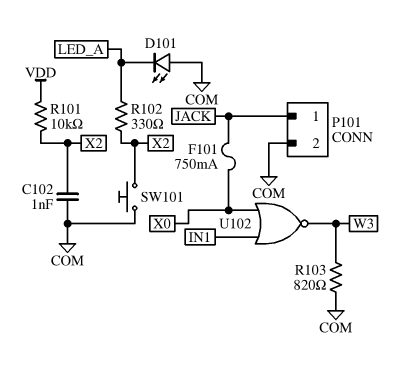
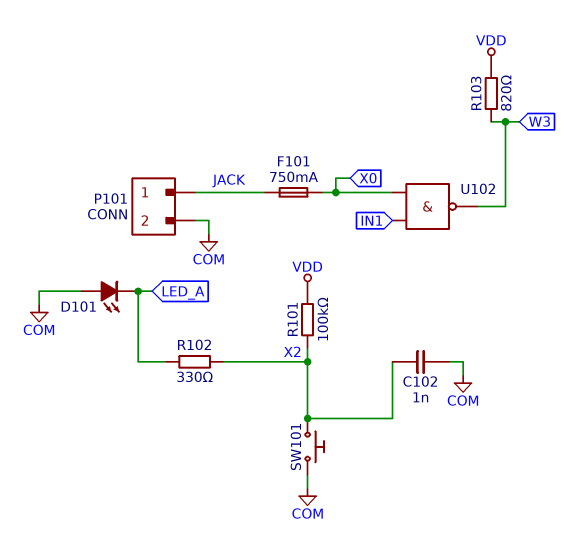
R101: 10k (VDD, X2) -> 100k (VDD, X2)
R103: 820 (COM, W3) -> 820 (VDD, W3)
U102: NOR (in IN1, in X0, out W3) -> NAND (in IN1, in X0, out W3)

